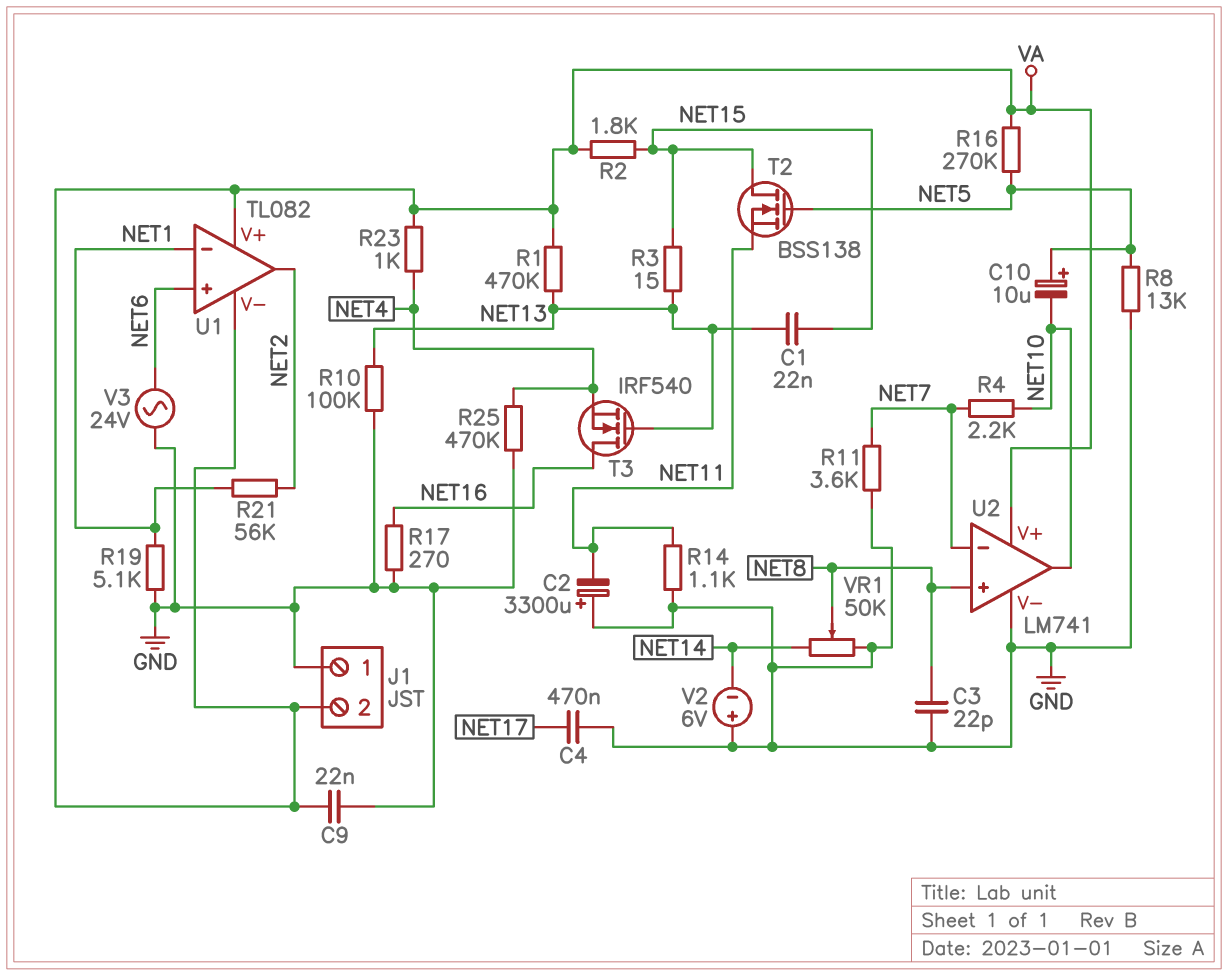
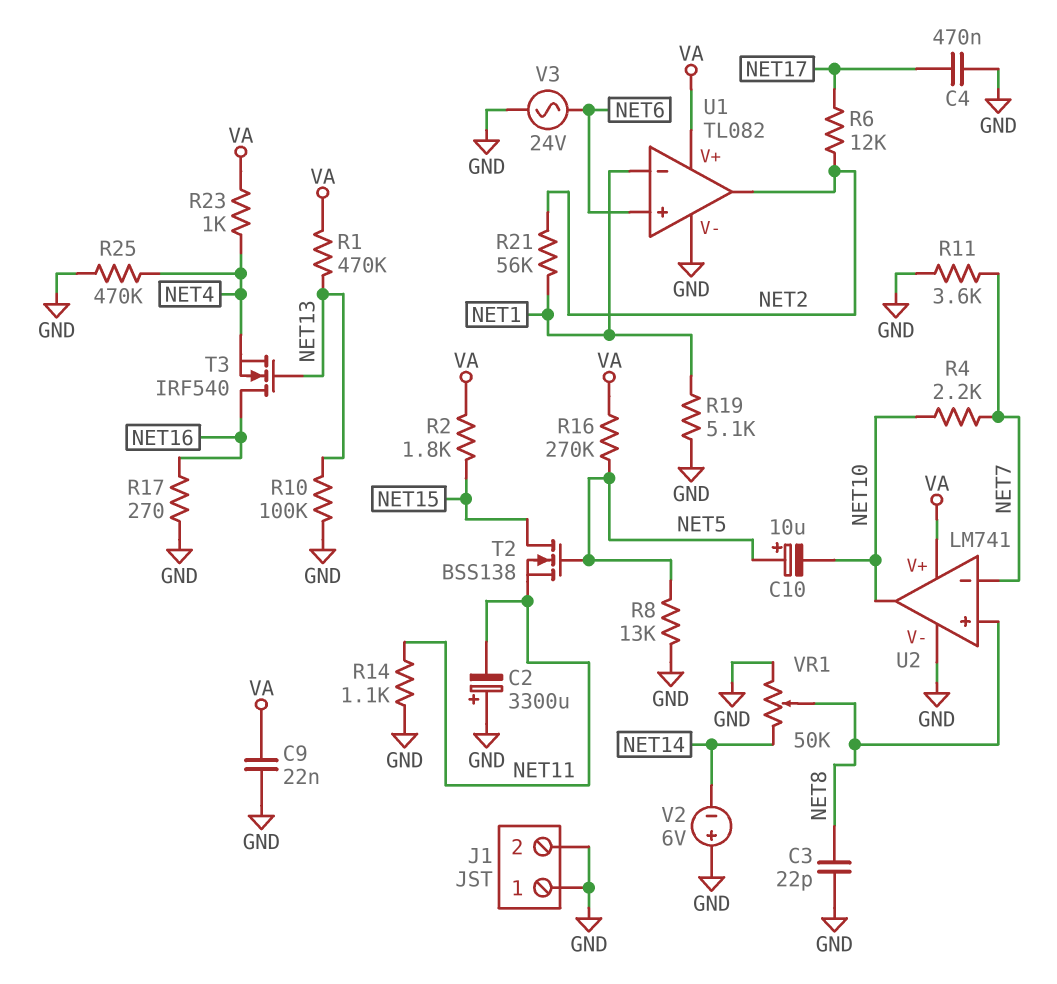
C1: 22nF (NET13, NET15) -> none
J1 pin 2: VA -> GND
R3: 15 (NET13, NET15) -> none
R6: none -> 12k (NET2, NET17)
U1 pin V-: VA -> GND

